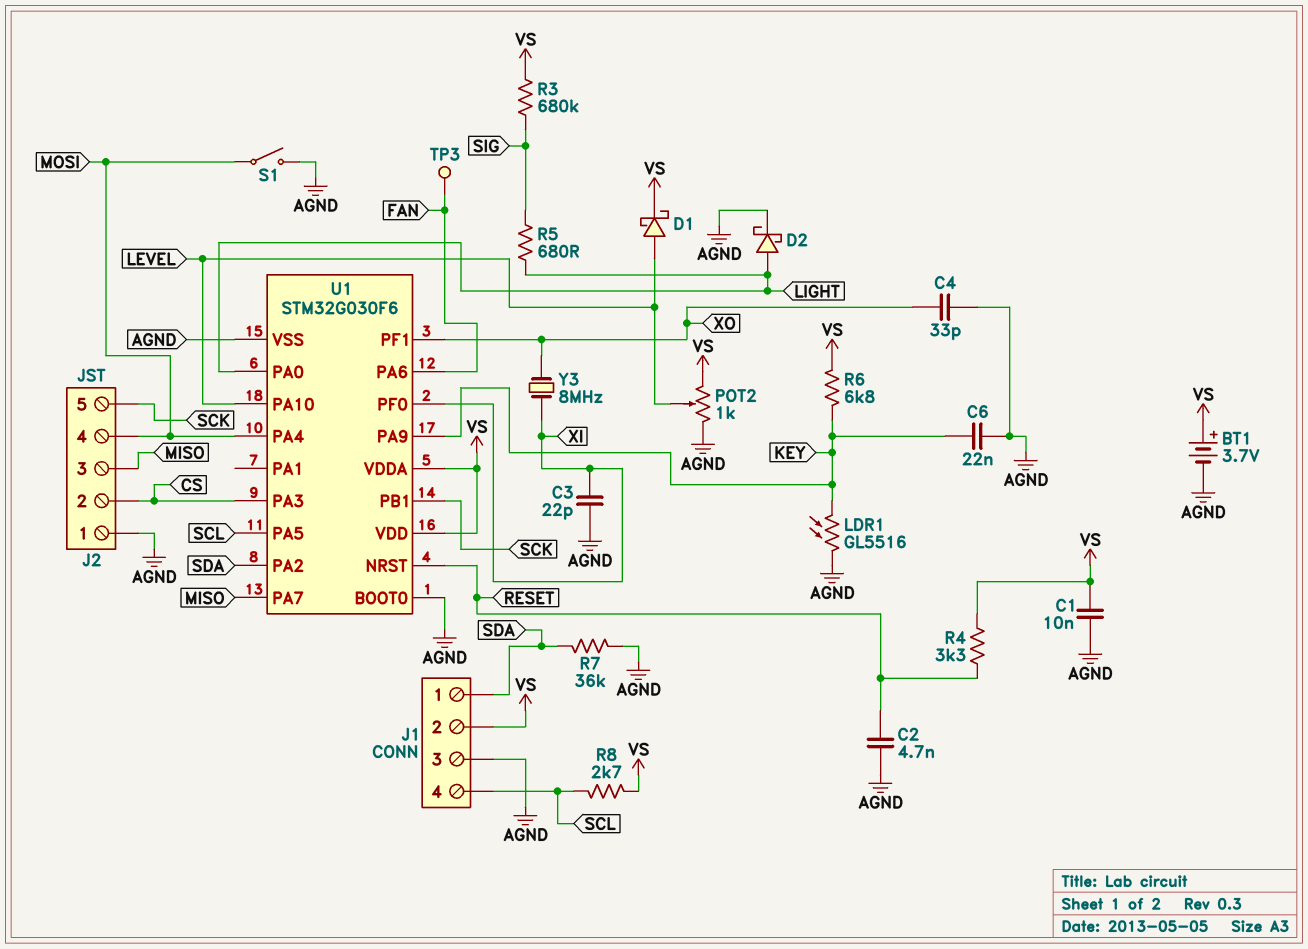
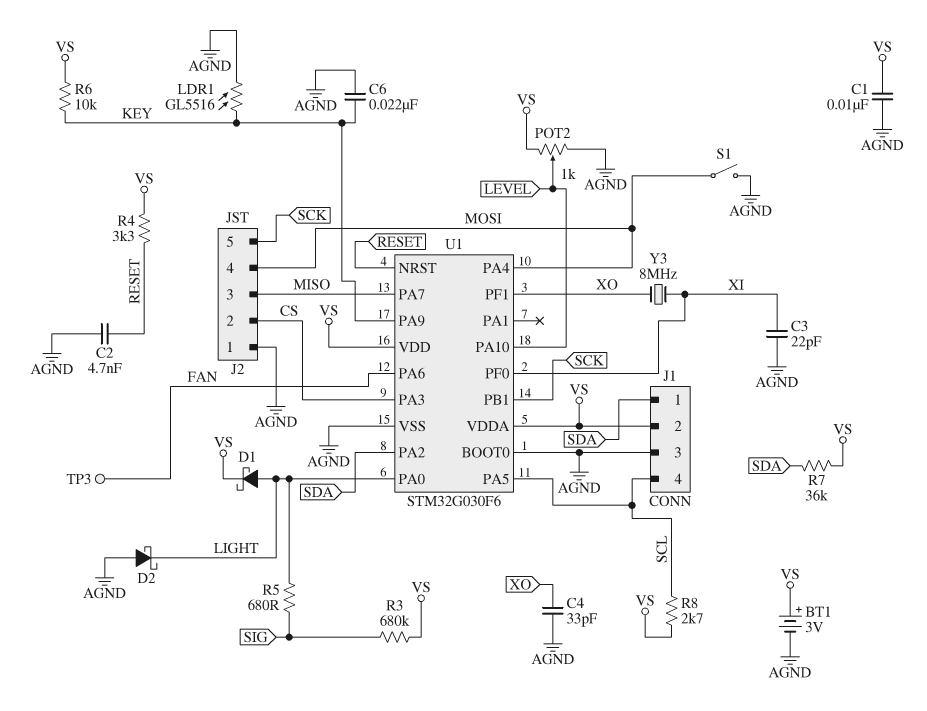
BT1: 3.7V (plus VS, minus AGND) -> 3V (plus VS, minus AGND)
D1: schottky (A LEVEL, K VS) -> schottky (A LIGHT, K VS)
D2: schottky (A LIGHT, K AGND) -> schottky (A AGND, K LIGHT)
R6: 6.8k (KEY, VS) -> 10k (KEY, VS)
R7: 36k (AGND, SDA) -> 36k (SDA, VS)

